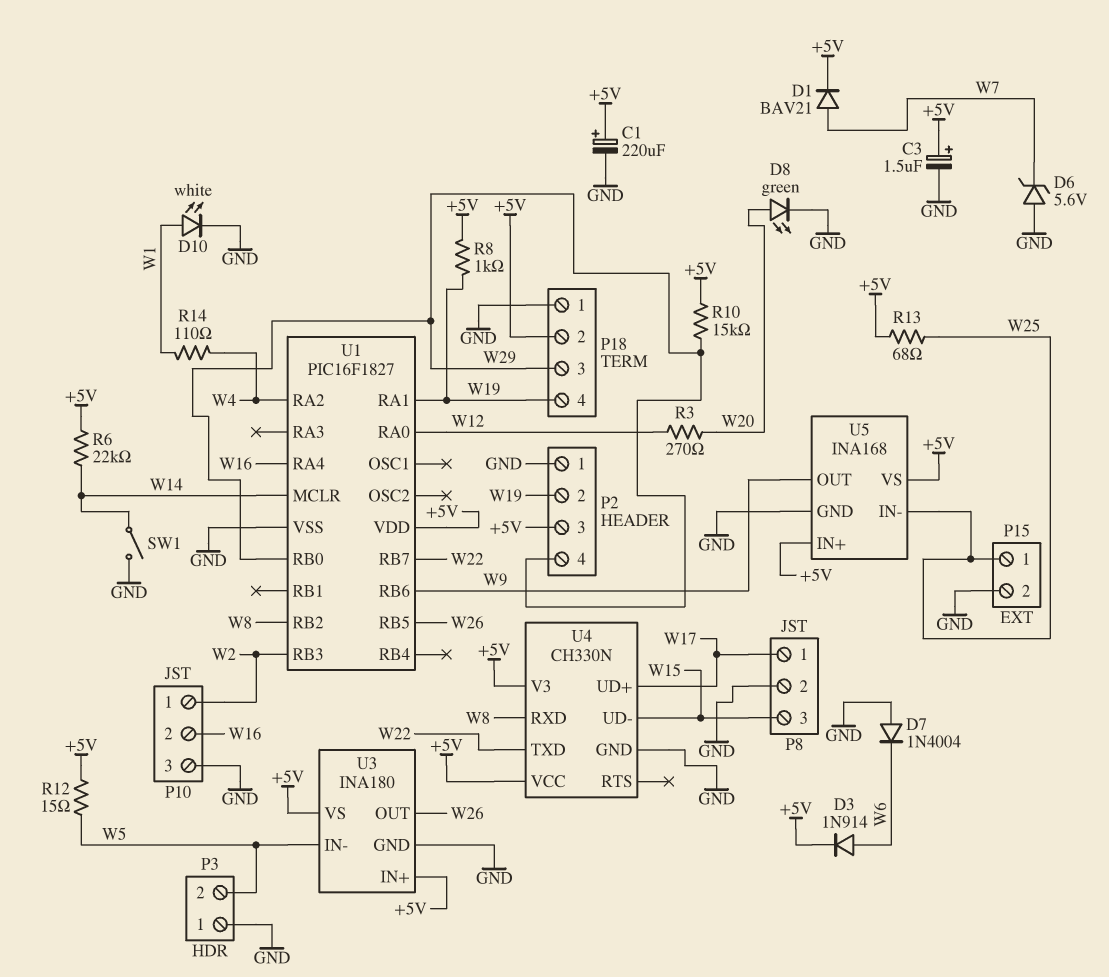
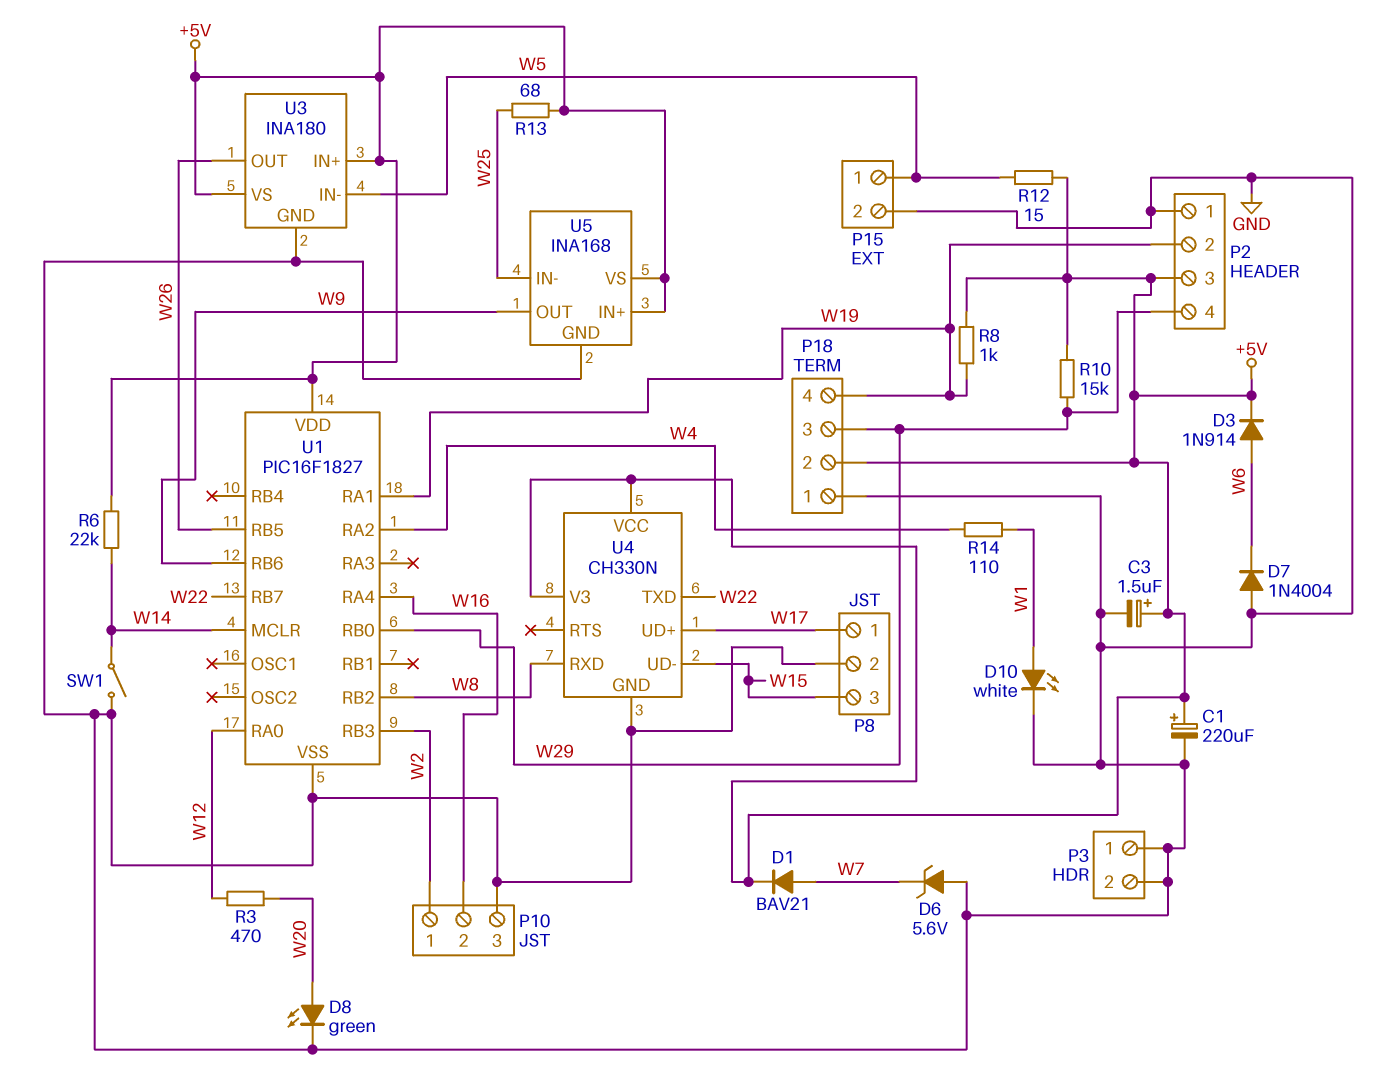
P3 pin 2: W5 -> GND
P15 pin 1: W25 -> W5
R3: 270 (W12, W20) -> 470 (W12, W20)

